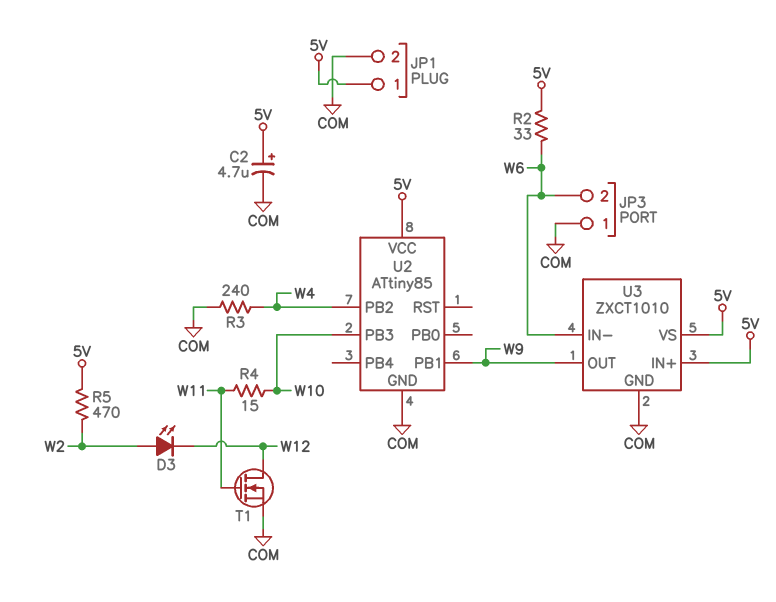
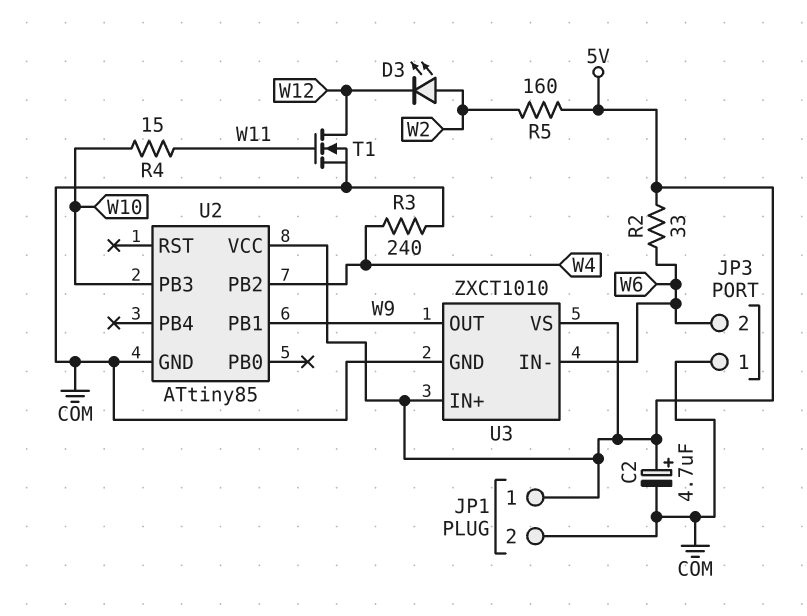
R5: 470 (5V, W2) -> 160 (5V, W2)

